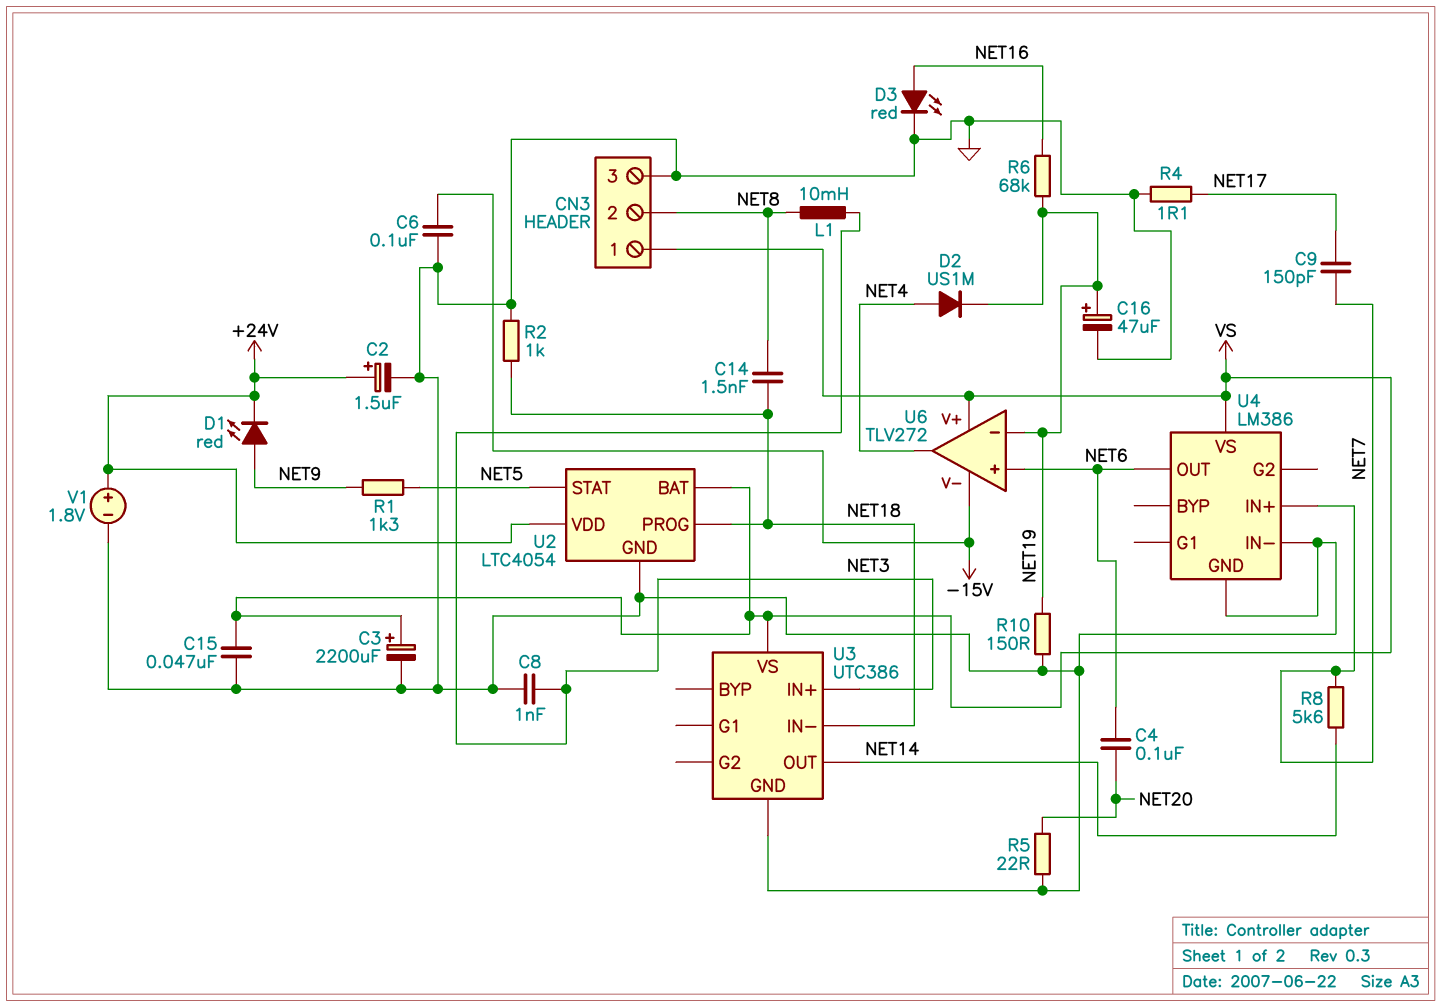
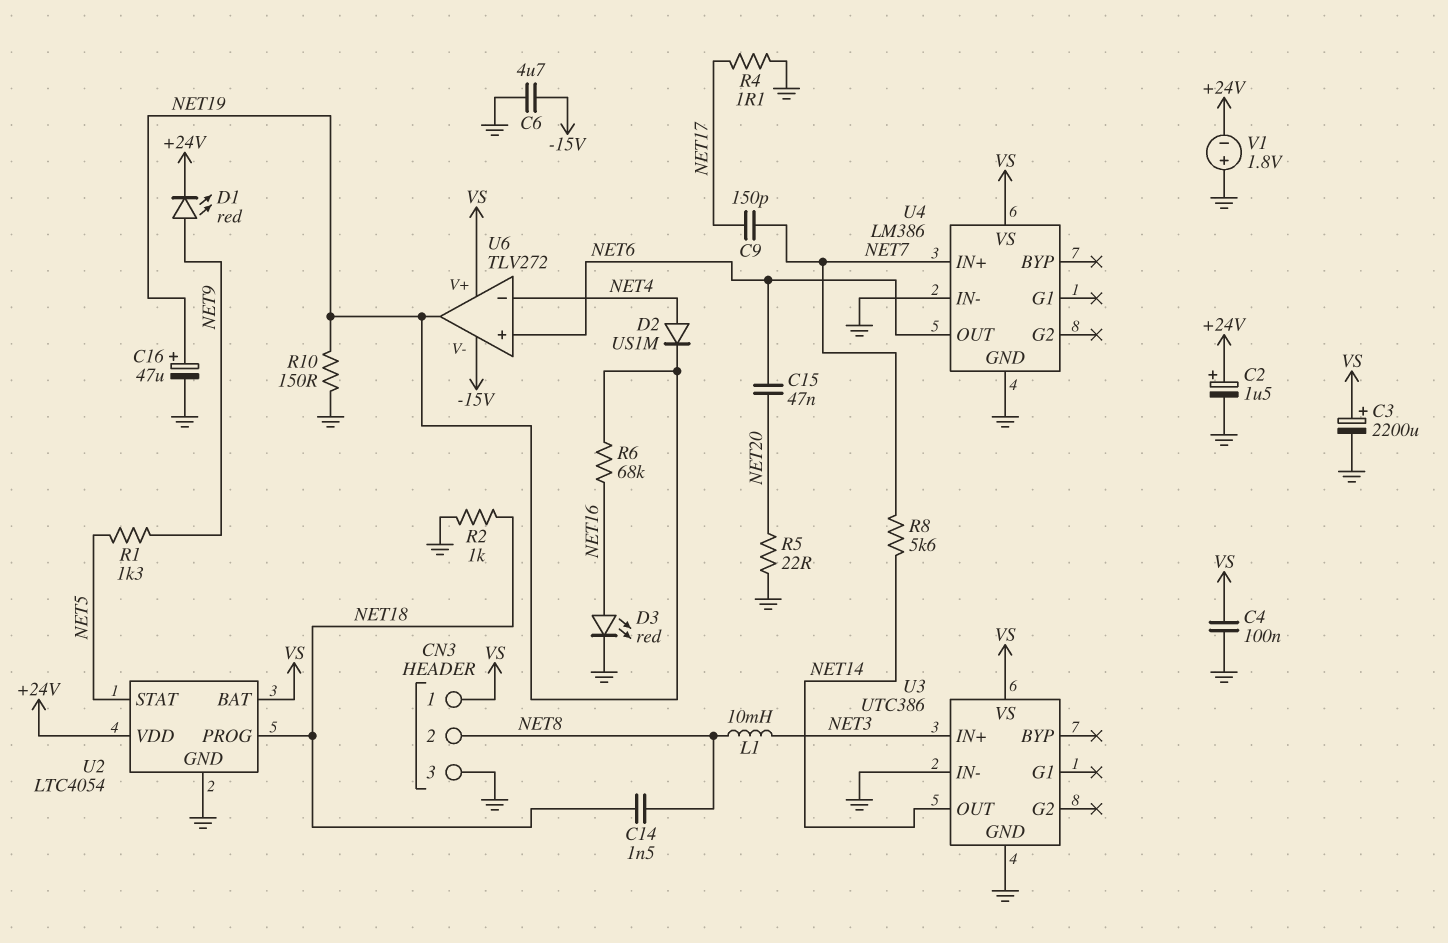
C4: 100nF (NET6, NET20) -> 100nF (GND, VS)
C6: 100nF (-15V, GND) -> 4.7uF (-15V, GND)
C8: 1nF (GND, NET3) -> none
C15: 47nF (GND, VS) -> 47nF (NET6, NET20)
U3 pin IN-: NET18 -> GND
U6 pin in-: NET19 -> NET4
U6 pin out: NET4 -> NET19
V1: 1.8V (plus +24V, minus GND) -> 1.8V (plus GND, minus +24V)

